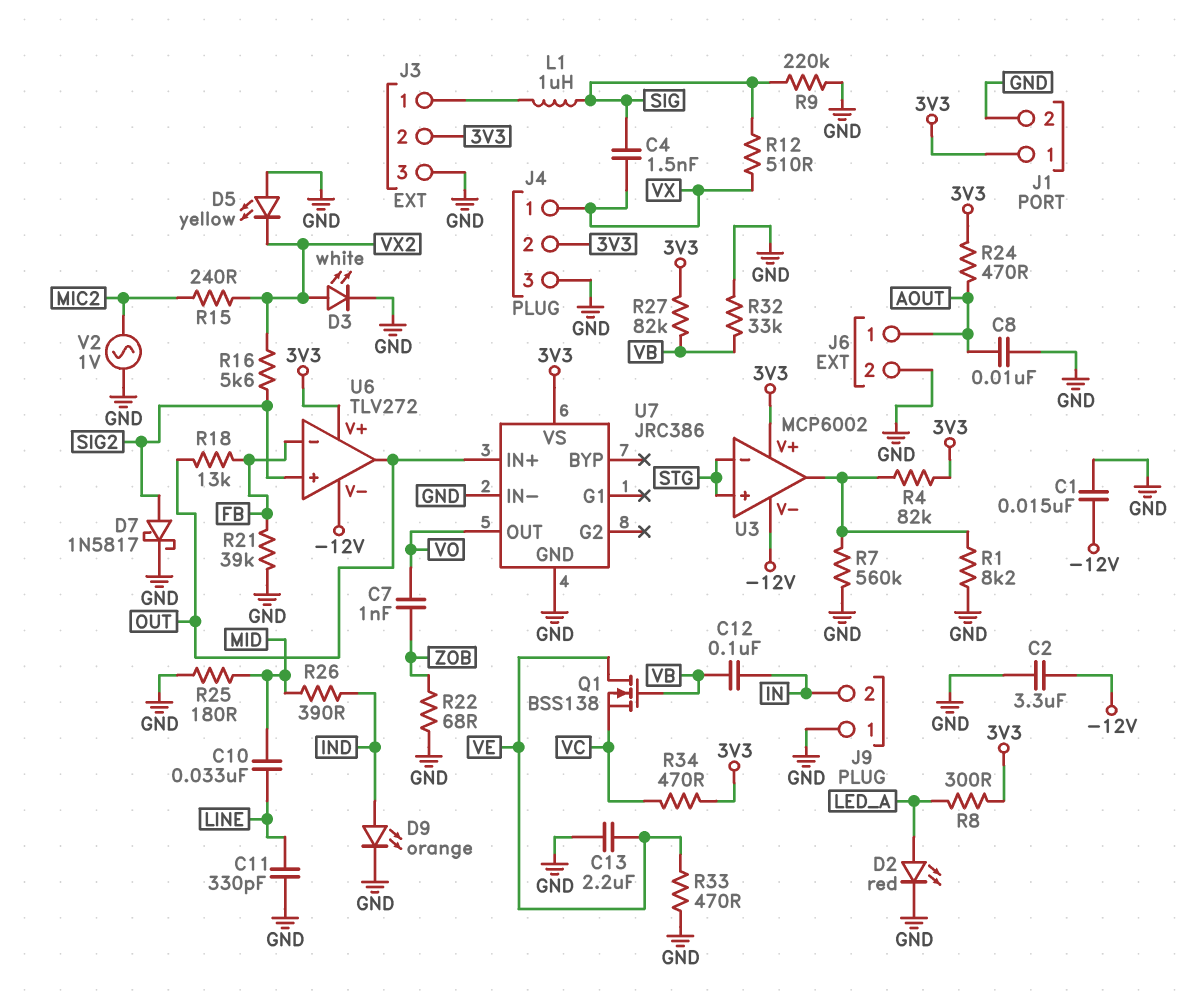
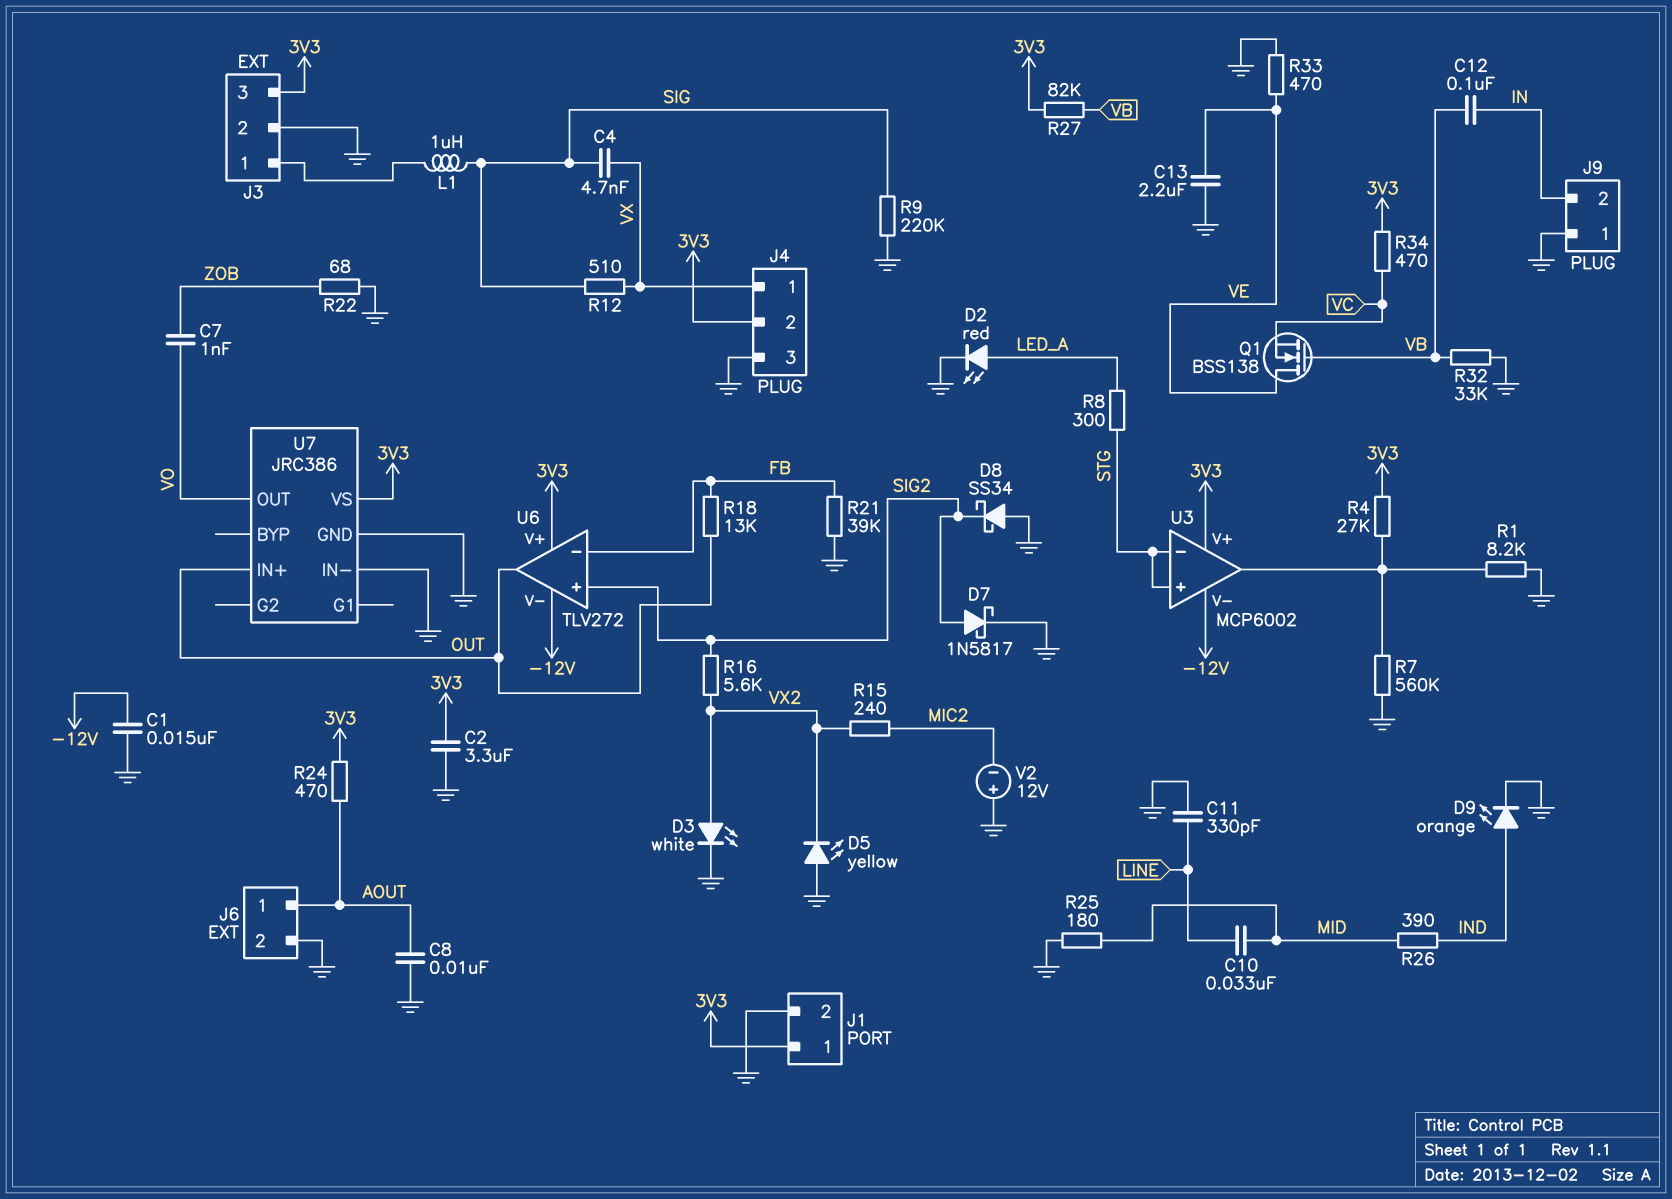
C2: 3.3uF (-12V, GND) -> 3.3uF (3V3, GND)
C4: 1.5nF (SIG, VX) -> 4.7nF (SIG, VX)
D8: none -> schottky SS34 (A GND, K SIG2)
J3 pin 2: 3V3 -> GND
J3 pin 3: GND -> 3V3
R4: 82k (3V3, U3/out) -> 27k (3V3, U3/out)
R8: 300 (3V3, LED_A) -> 300 (LED_A, STG)
V2: AC 1V (GND, MIC2) -> 12V (plus GND, minus MIC2)

